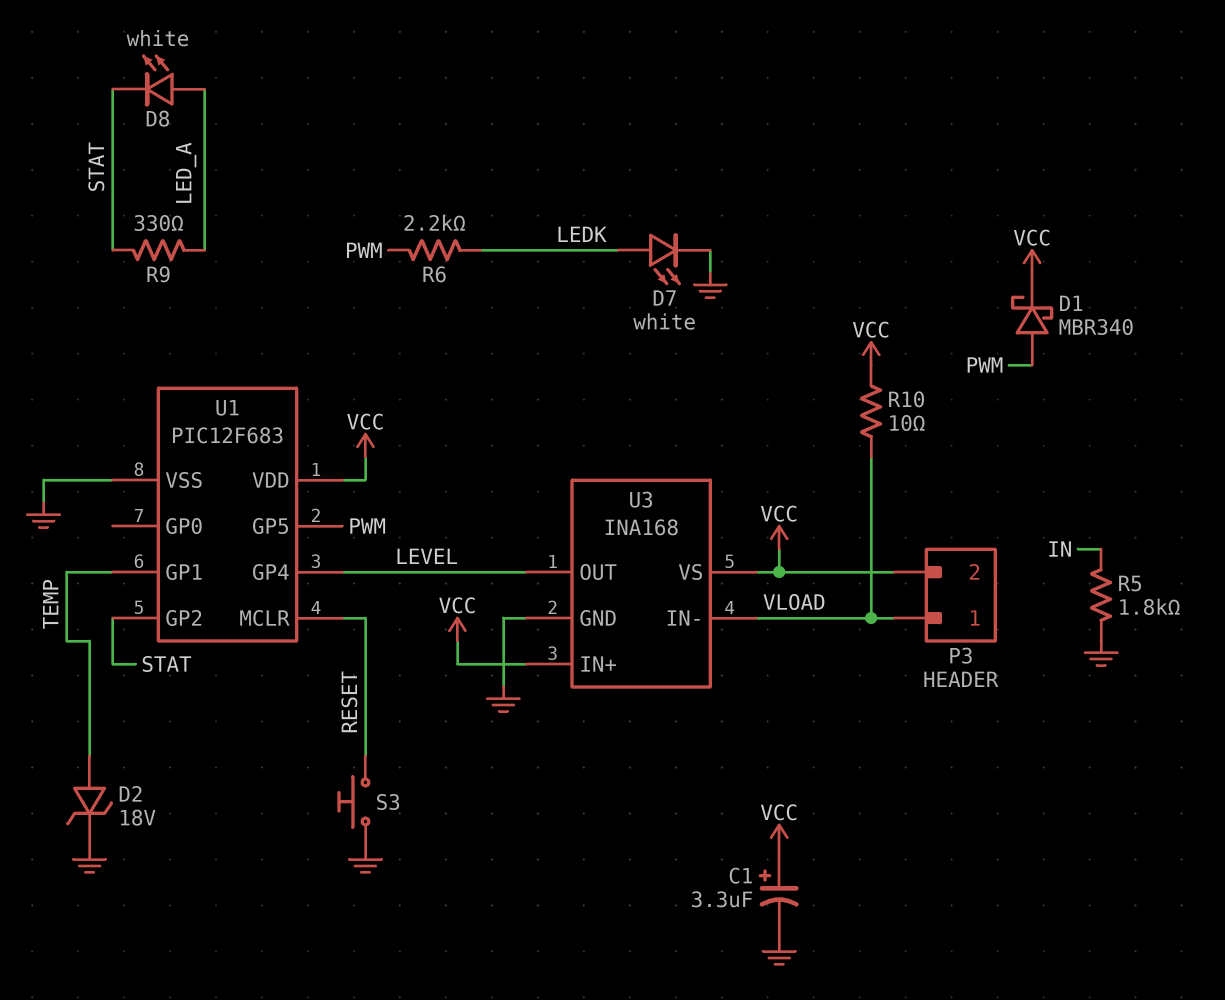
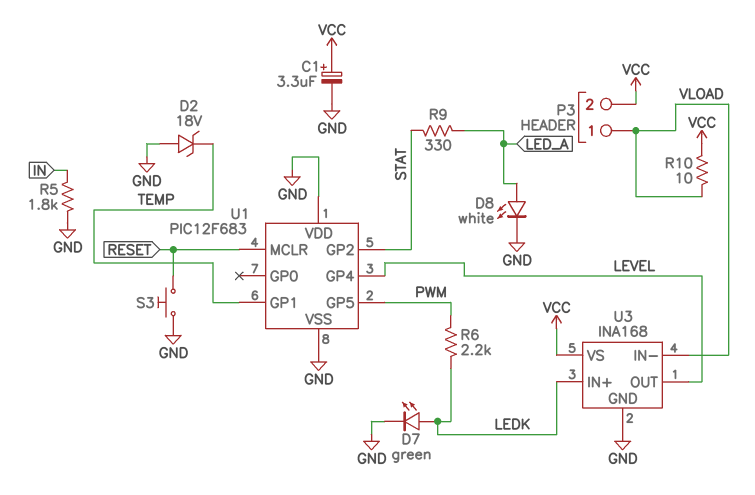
D1: schottky MBR340 (A PWM, K VCC) -> none
D2: zener 18V (A TEMP, K GND) -> zener 18V (A GND, K TEMP)
D7: LED white (A LEDK, K GND) -> LED green (A LEDK, K GND)
D8: LED white (A LED_A, K STAT) -> LED white (A LED_A, K GND)
U1 pin VDD: VCC -> GND
U3 pin IN+: VCC -> LEDK

